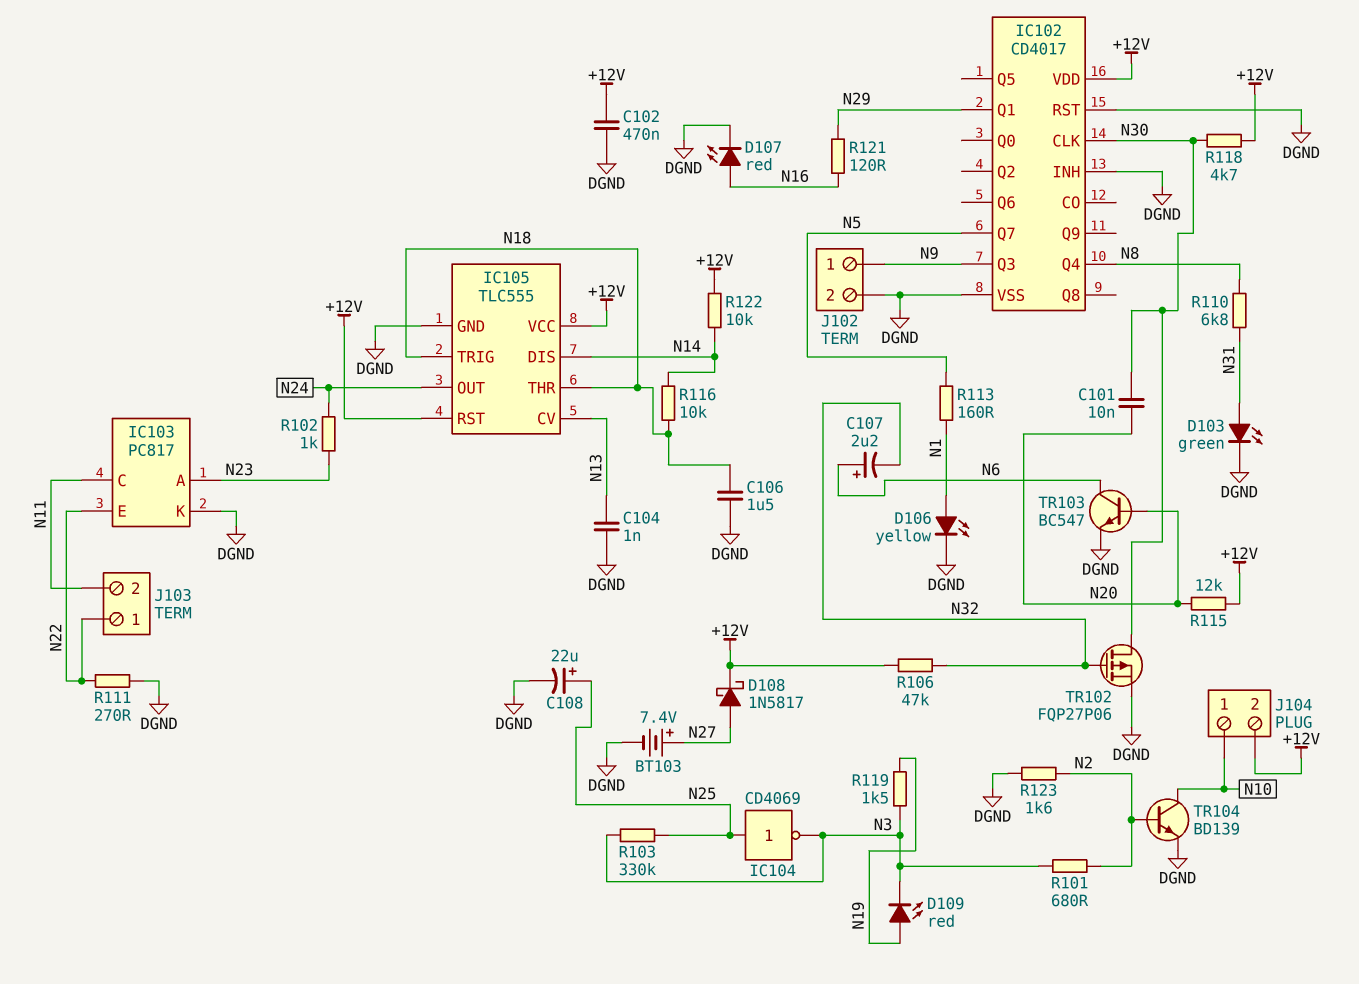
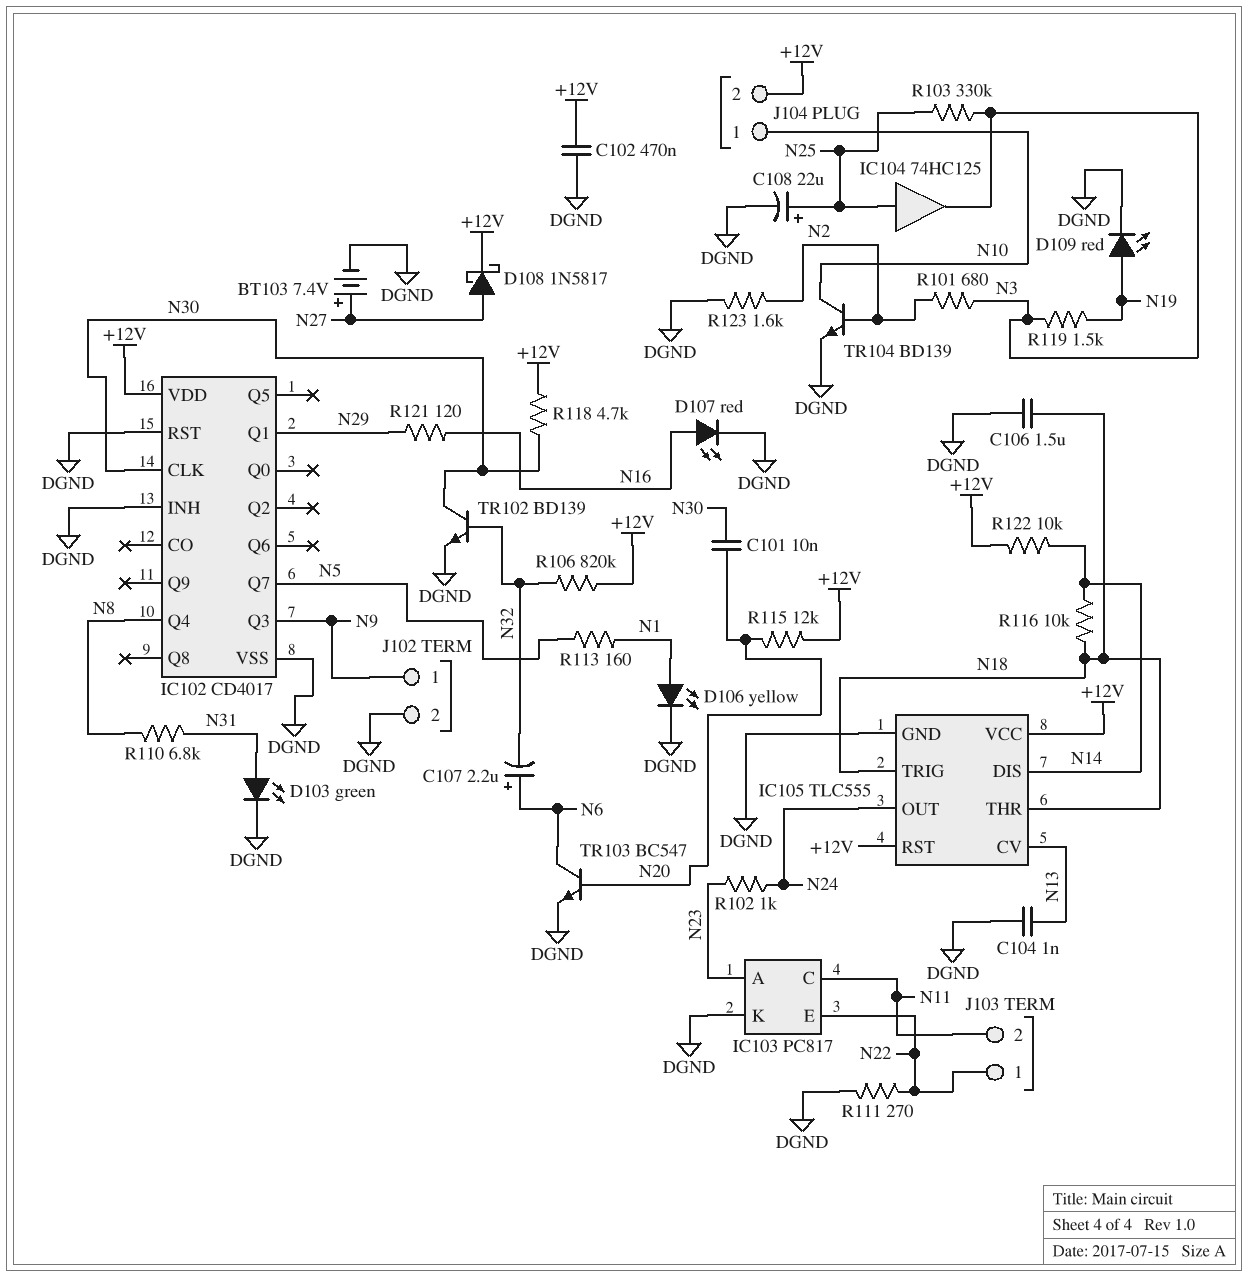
D109: LED red (A N19, K N3) -> LED red (A N19, K DGND)
IC104: NOT CD4069 (in N25, out N3) -> buffer 74HC125 (in N25, out N3)
R106: 47k (+12V, N32) -> 820k (+12V, N32)
TR102: PMOS FQP27P06 (G N32, D N30, S DGND) -> NPN BD139 (B N32, C N30, E DGND)

